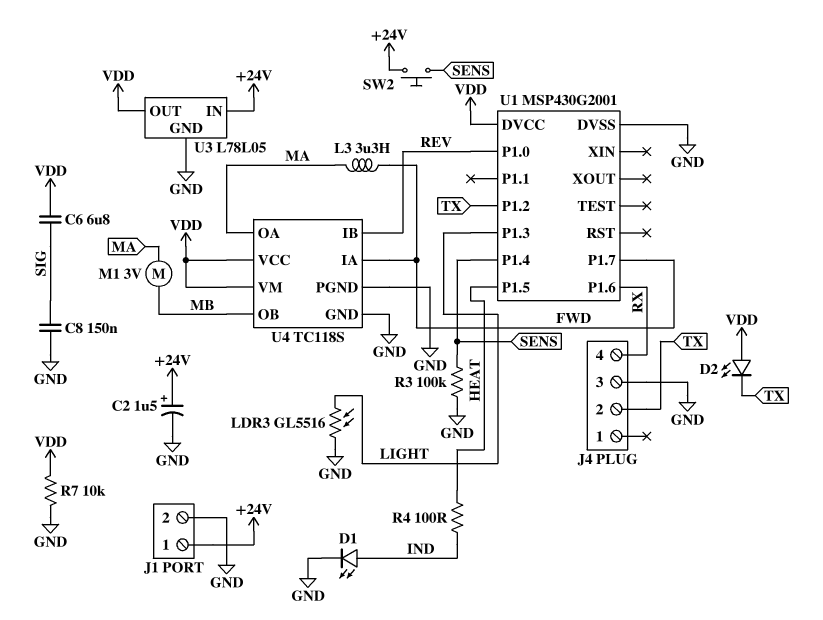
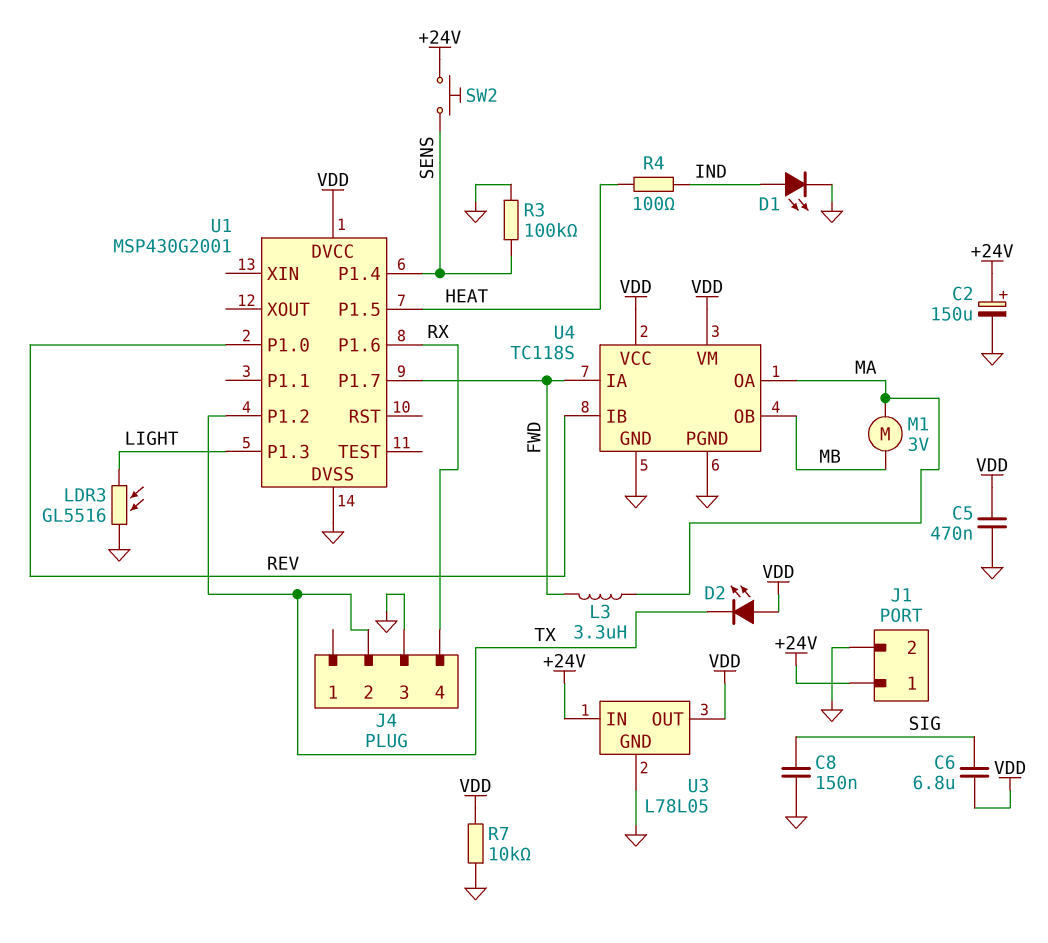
C2: 1.5uF (plus +24V, minus GND) -> 150uF (plus +24V, minus GND)
C5: none -> 470nF (GND, VDD)

